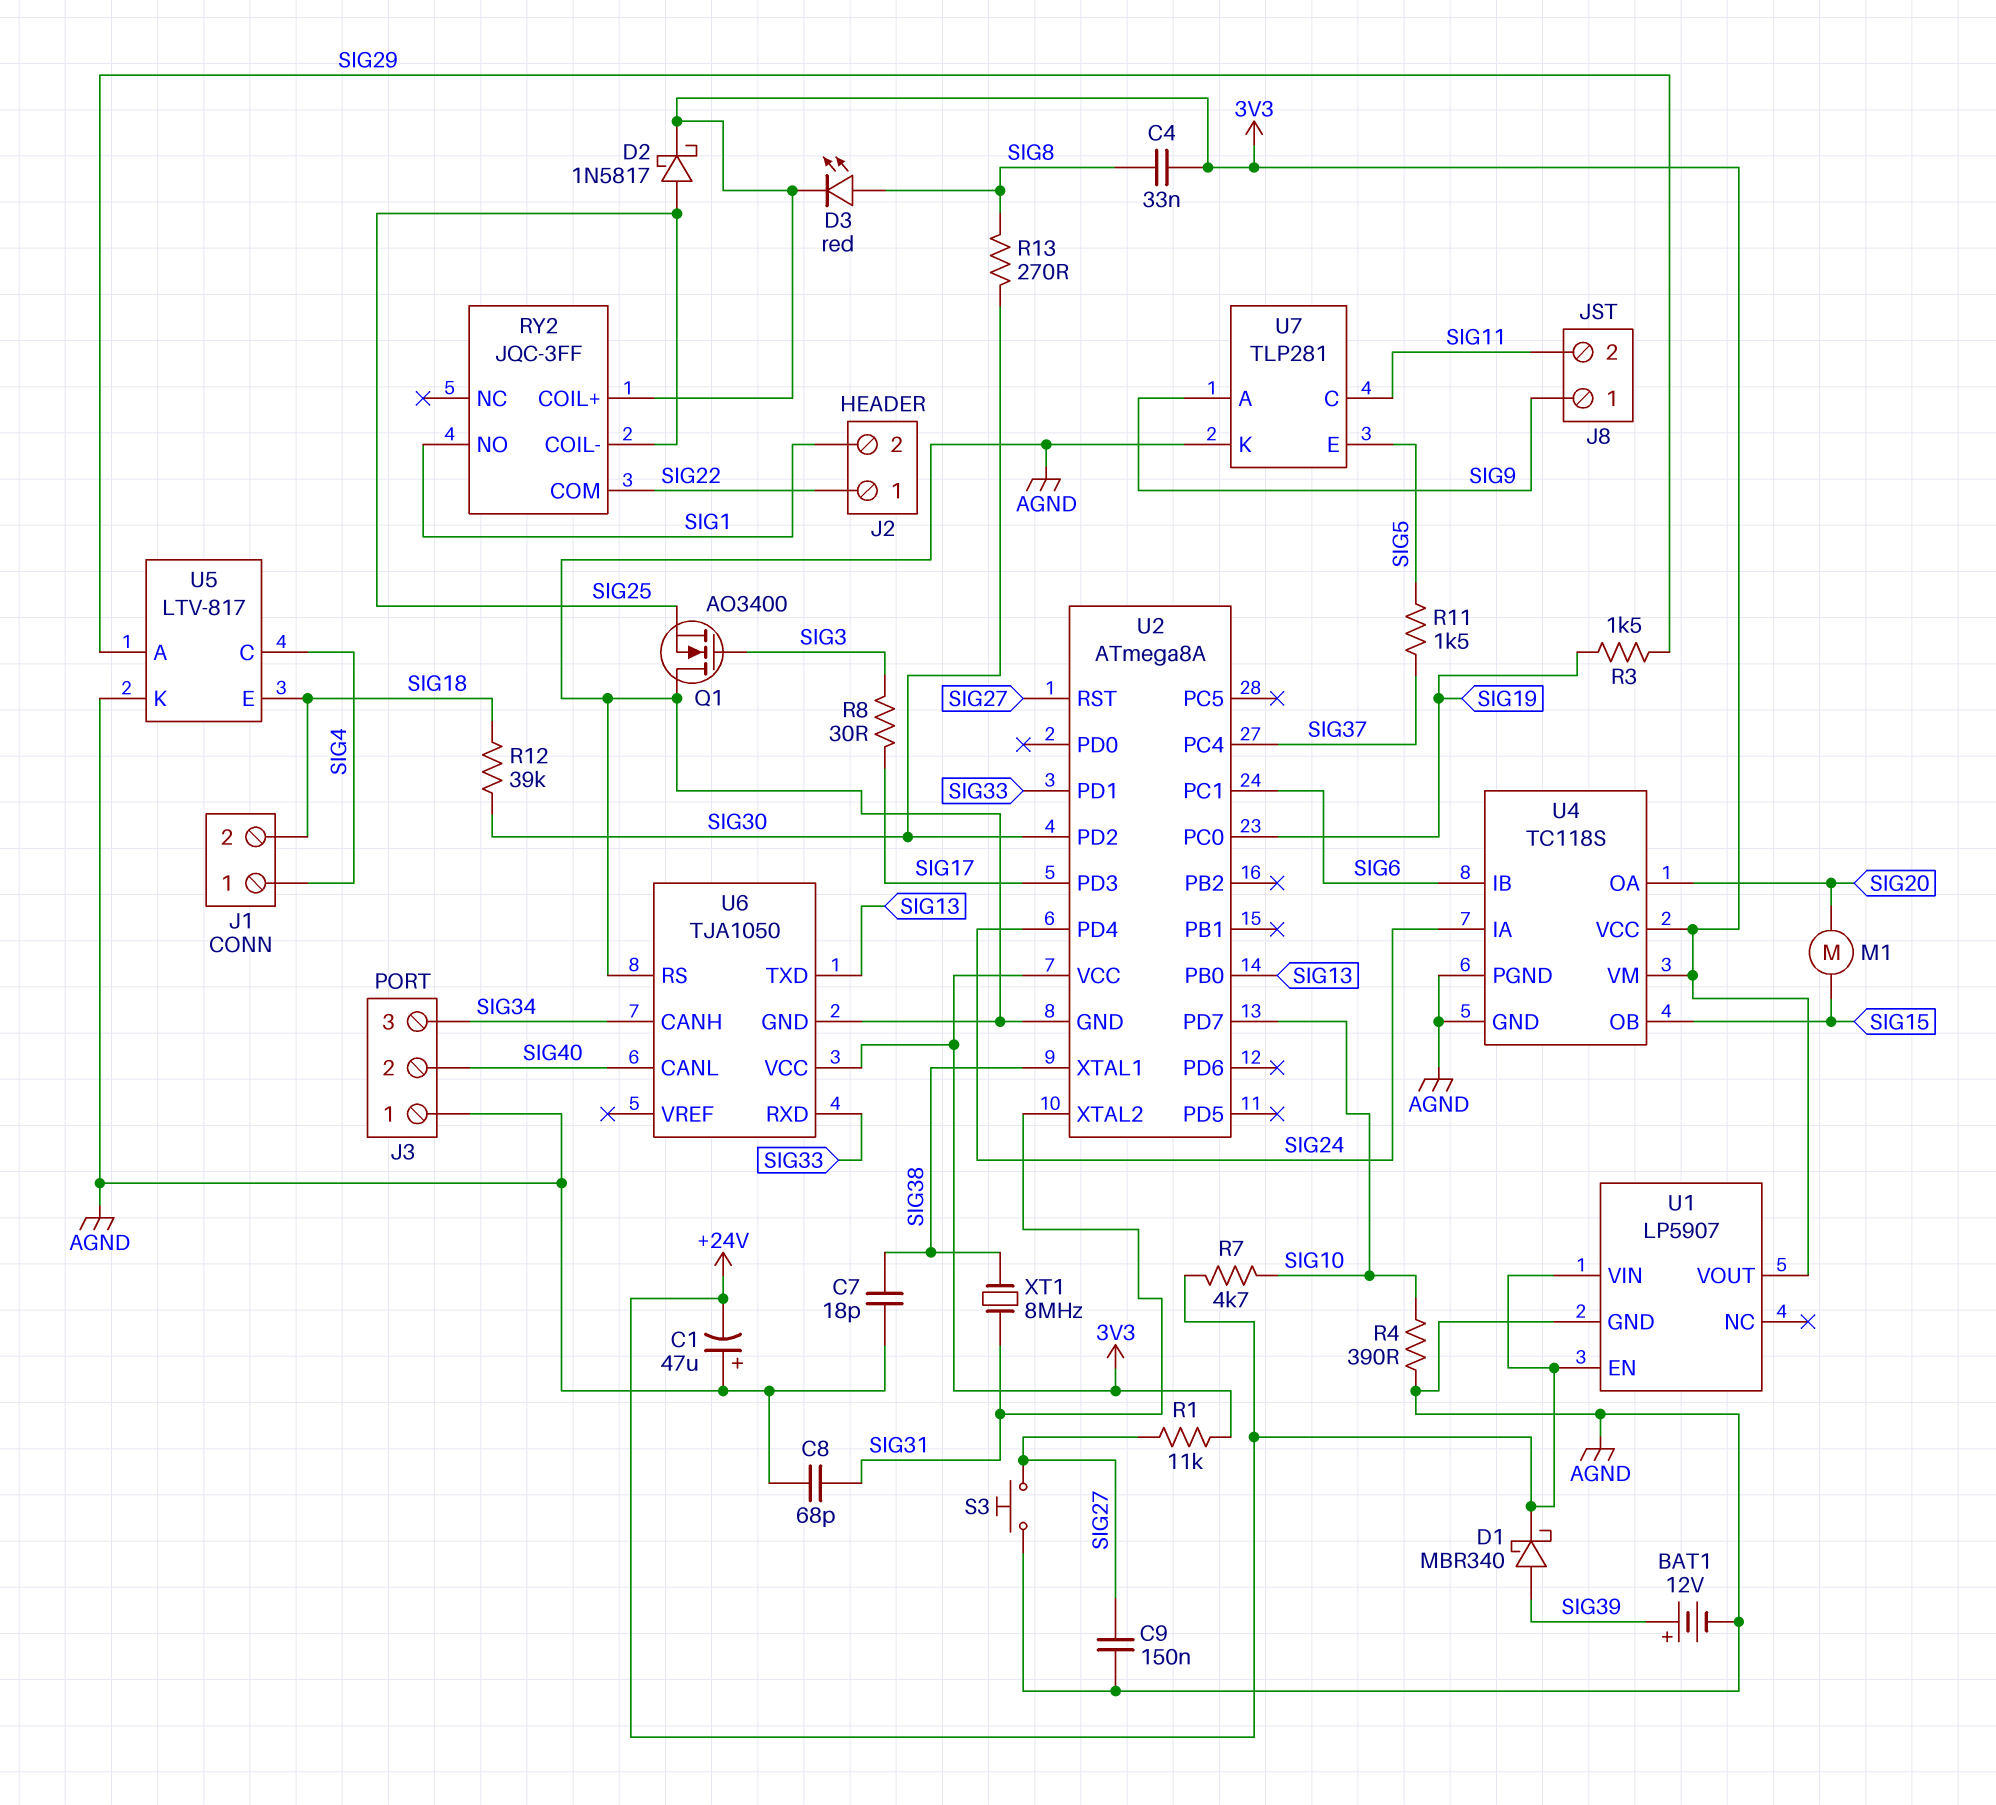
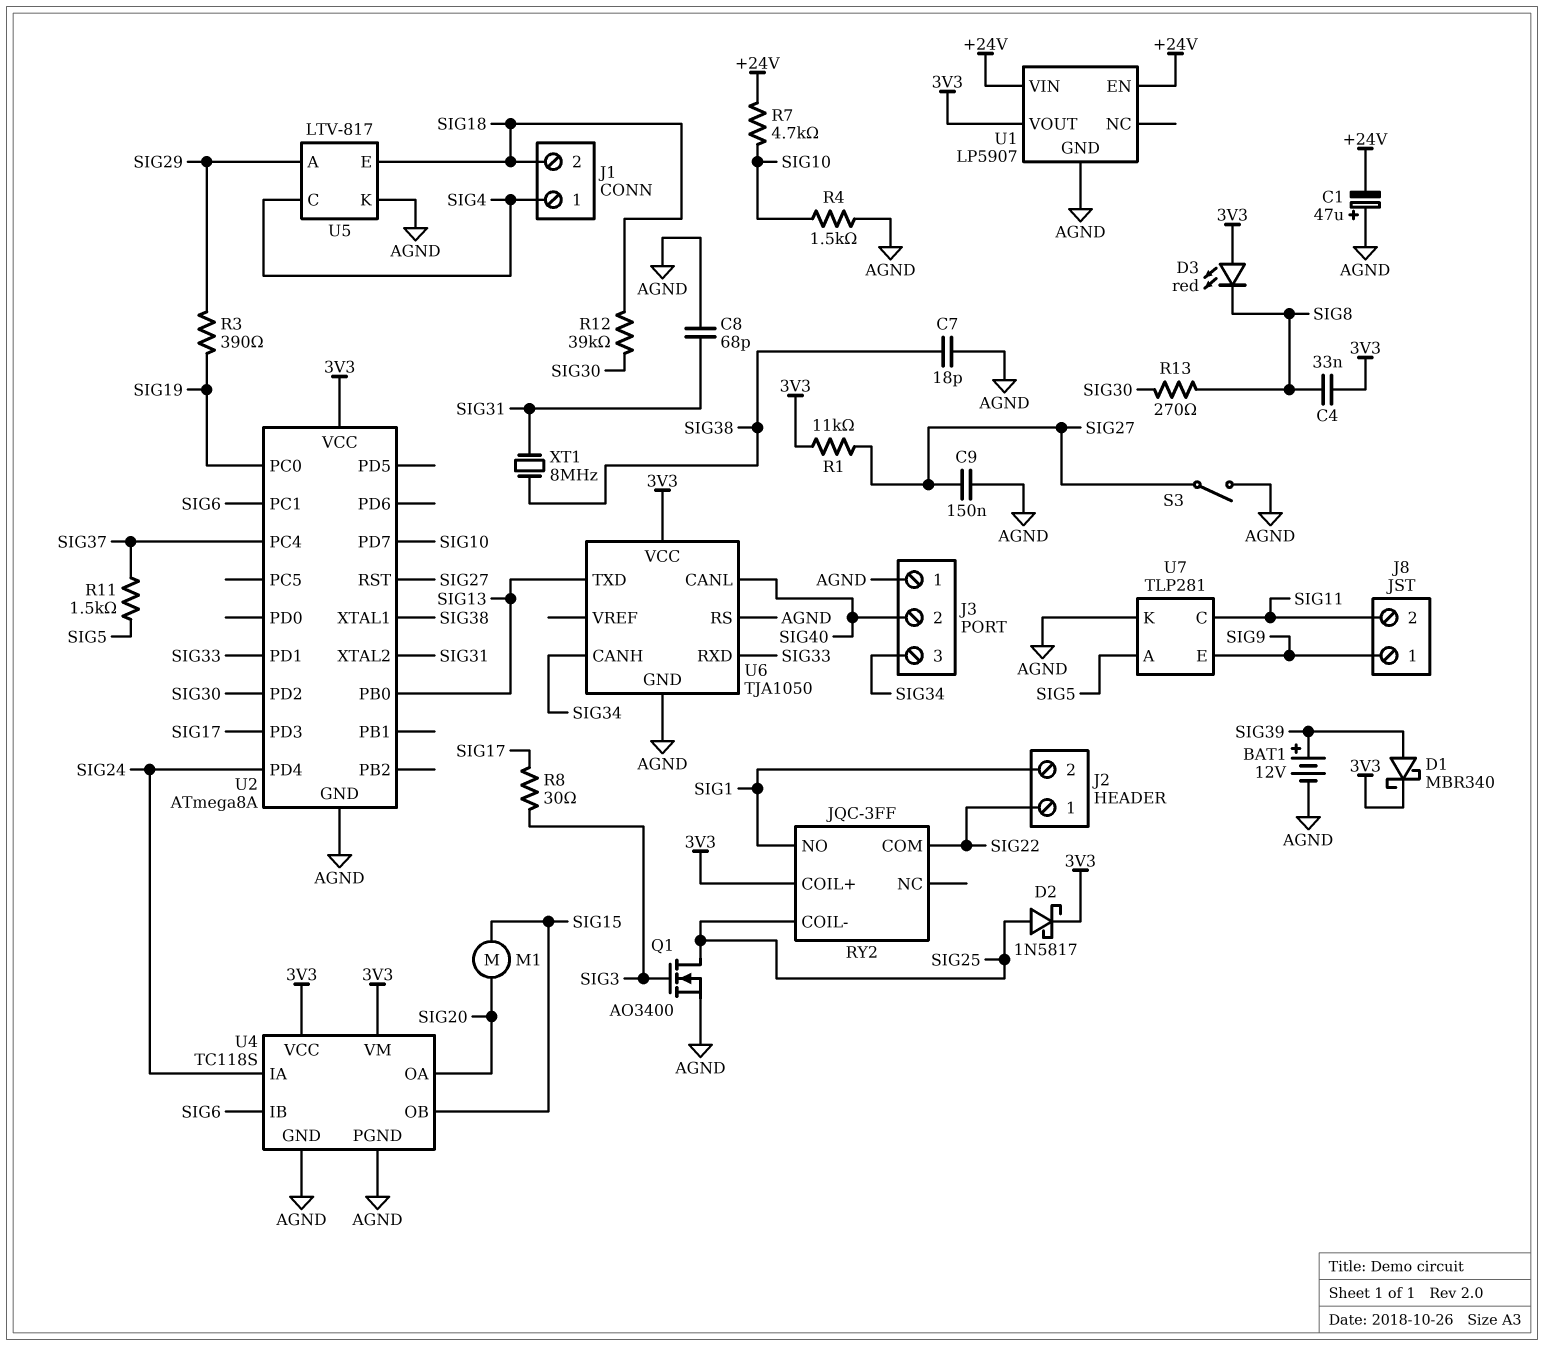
D1: schottky MBR340 (A SIG39, K +24V) -> schottky MBR340 (A SIG39, K 3V3)
D3: LED red (A SIG8, K 3V3) -> LED red (A 3V3, K SIG8)
Q1: NMOS AO3400 (G SIG3, D AGND, S SIG25) -> NMOS AO3400 (G SIG3, D SIG25, S AGND)
R3: 1.5k (SIG19, SIG29) -> 390 (SIG19, SIG29)
R4: 390 (AGND, SIG10) -> 1.5k (AGND, SIG10)
S3: button (AGND, SIG27) -> switch (AGND, SIG27)
U7 pin A: SIG9 -> SIG5
U7 pin E: SIG5 -> SIG9

